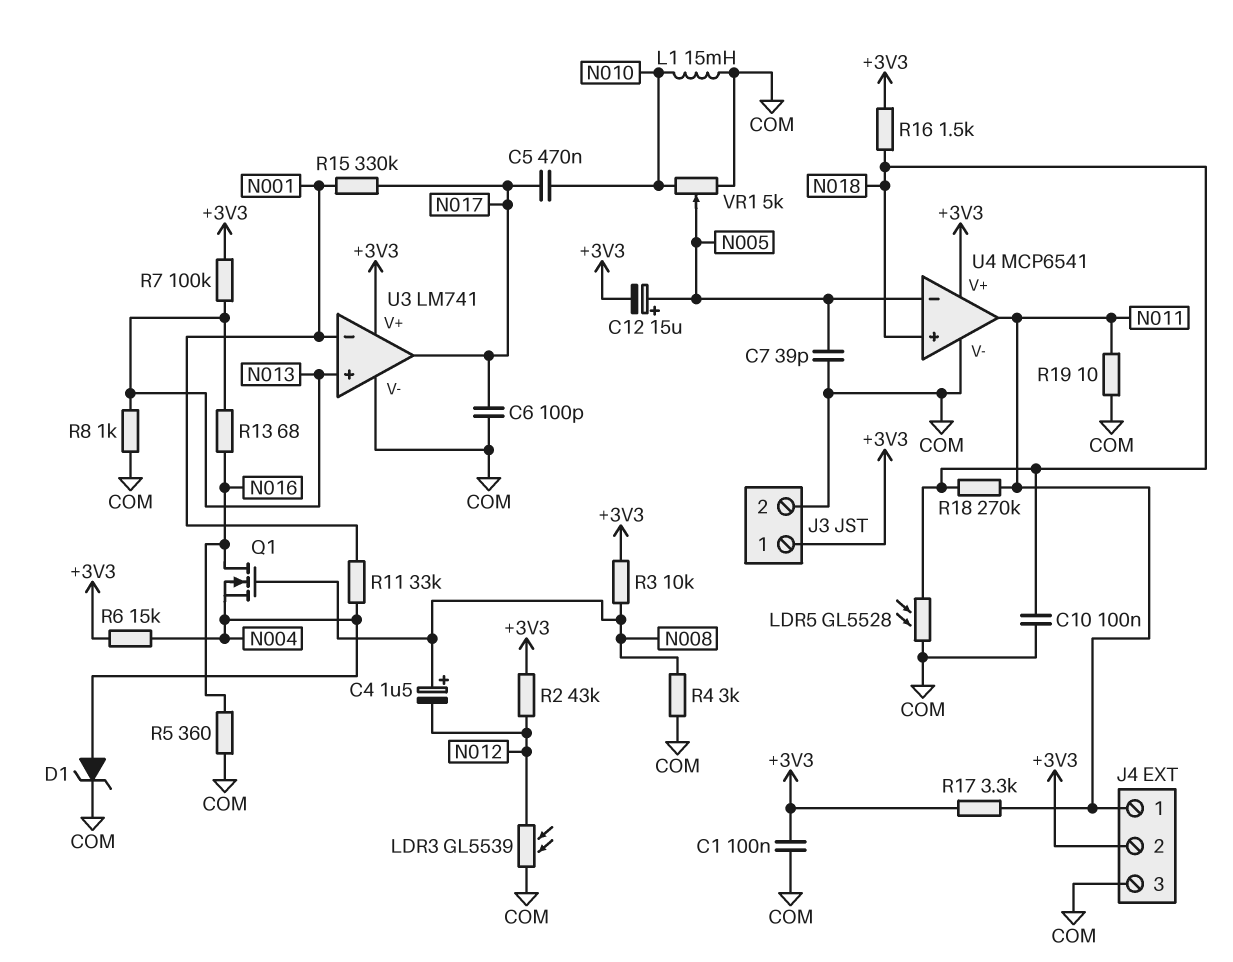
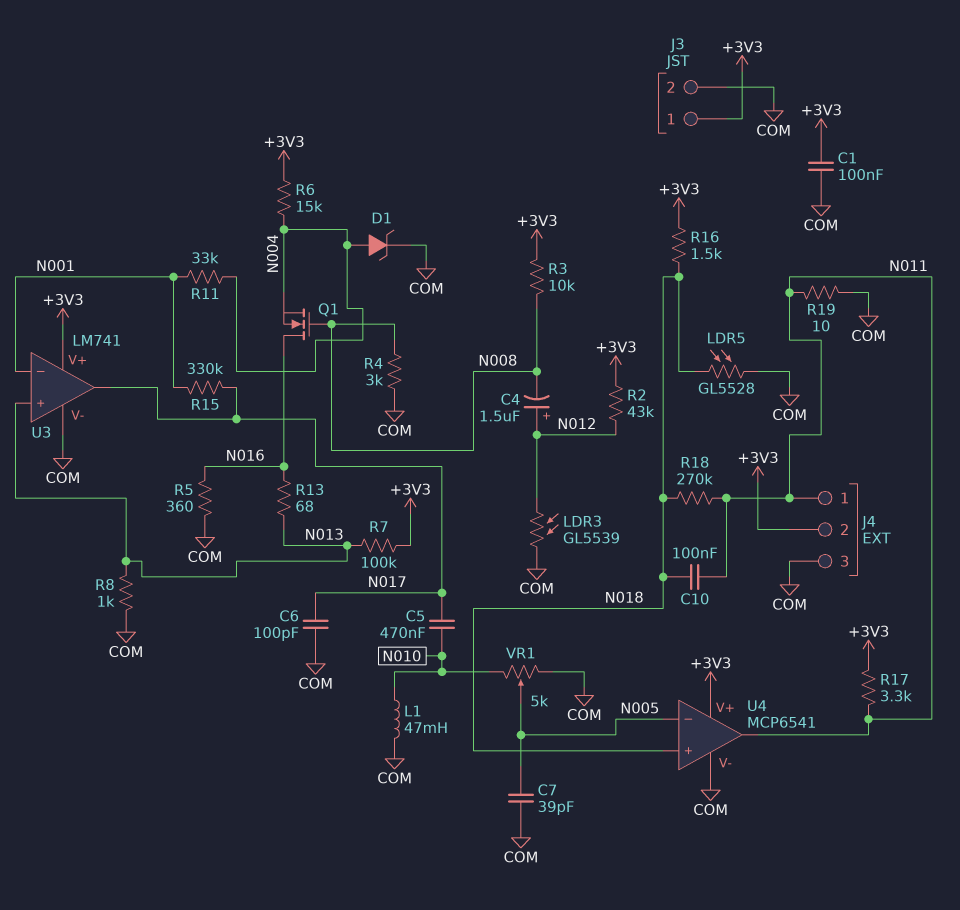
C4: 1.5uF (plus N008, minus N012) -> 1.5uF (plus N012, minus N008)
C10: 100nF (COM, N018) -> 100nF (N011, N018)
C12: 15uF (plus N005, minus +3V3) -> none
L1: 15mH (COM, N010) -> 47mH (COM, N010)

